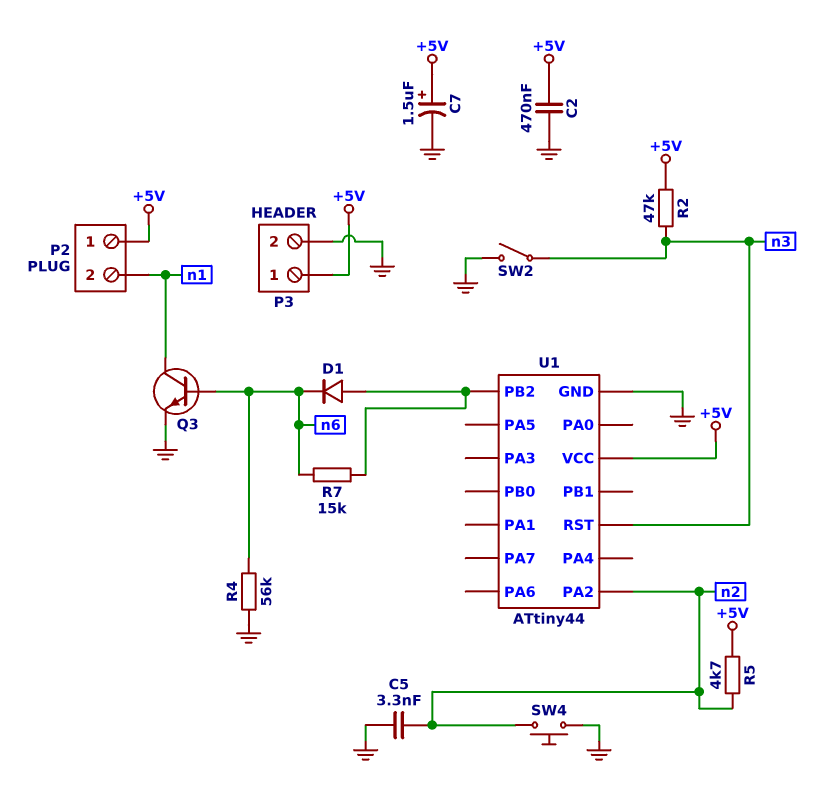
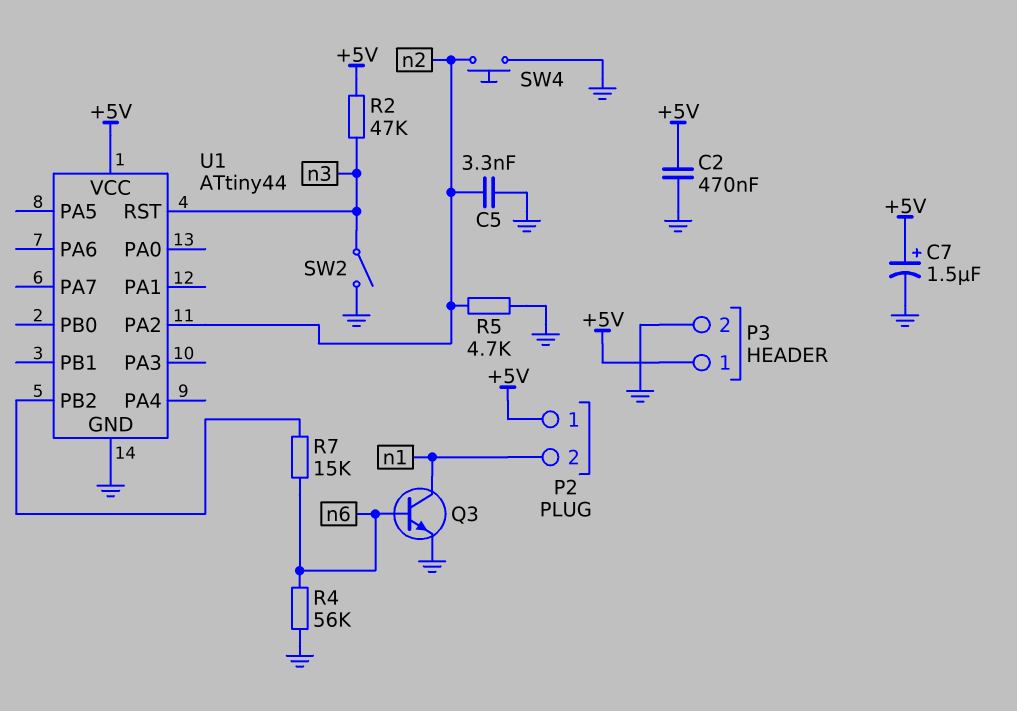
D1: diode (A U1/PB2, K n6) -> none
R5: 4.7k (+5V, n2) -> 4.7k (GND, n2)

